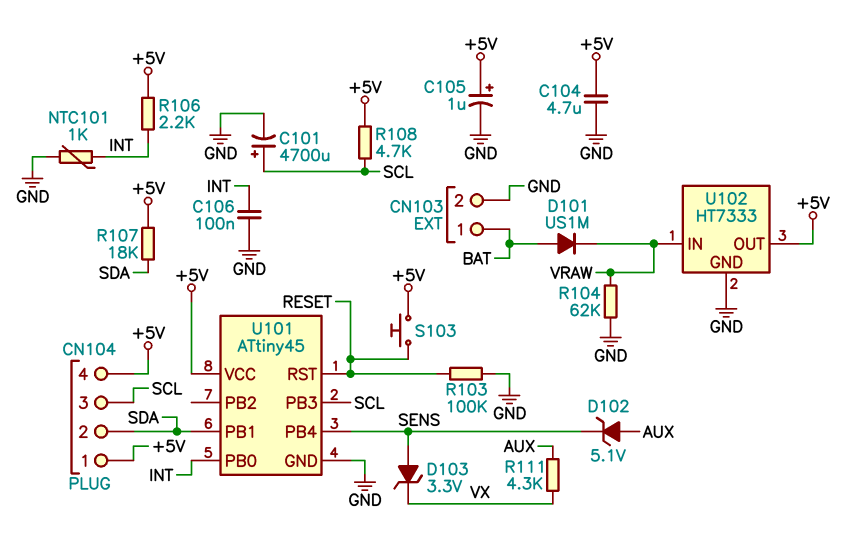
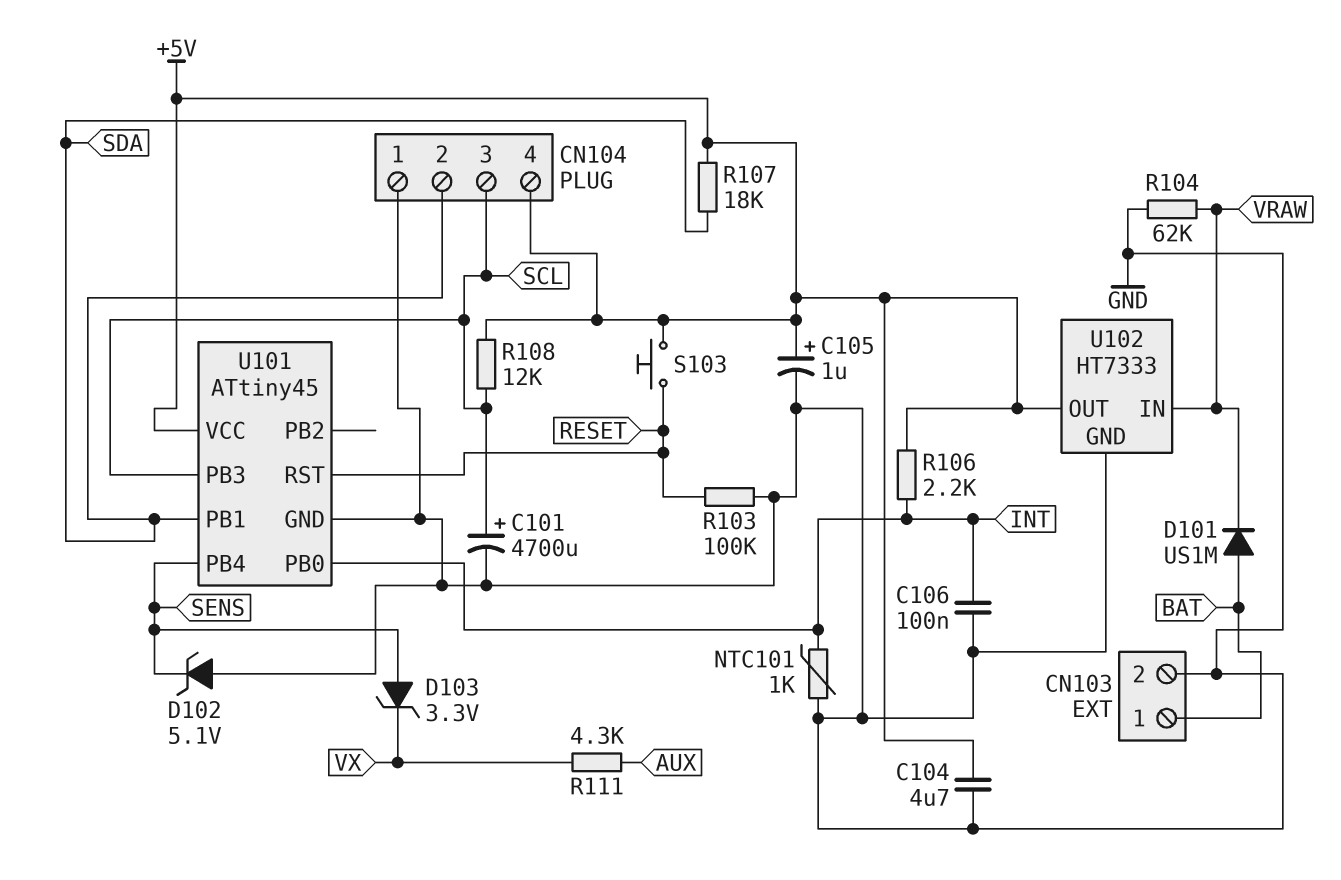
CN104 pin 1: +5V -> GND
D102: zener 5.1V (A AUX, K SENS) -> zener 5.1V (A GND, K SENS)
R108: 4.7k (+5V, SCL) -> 12k (+5V, SCL)

